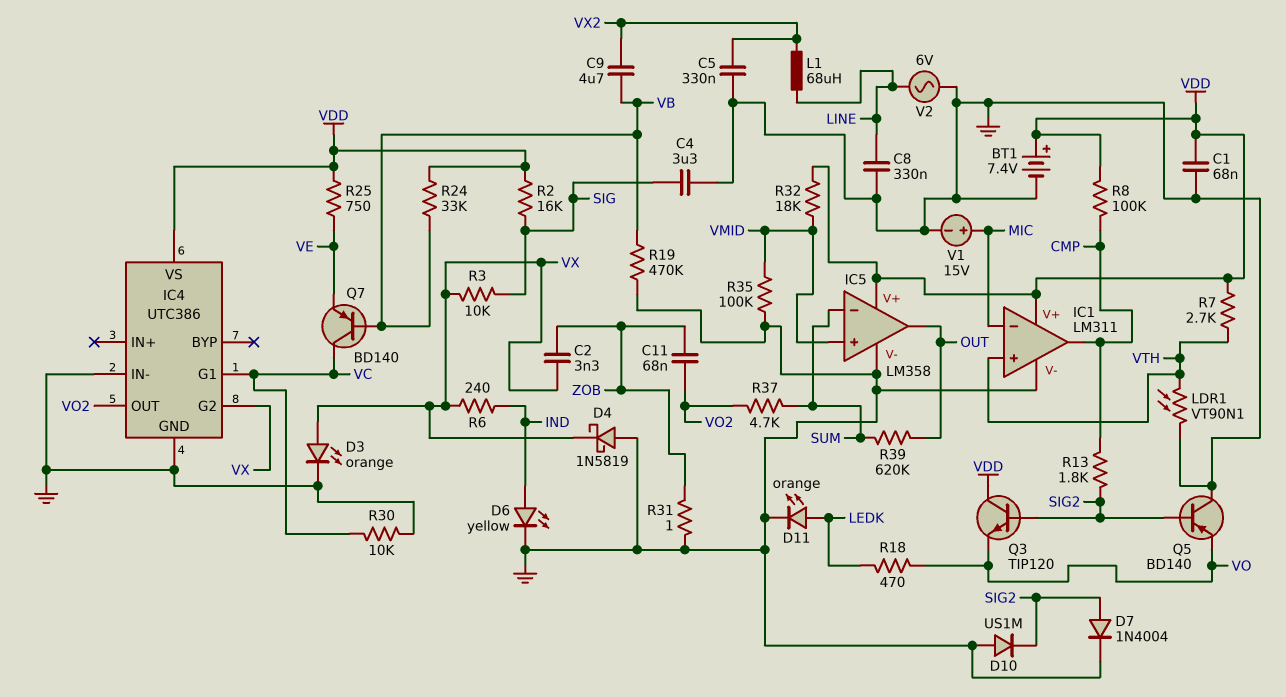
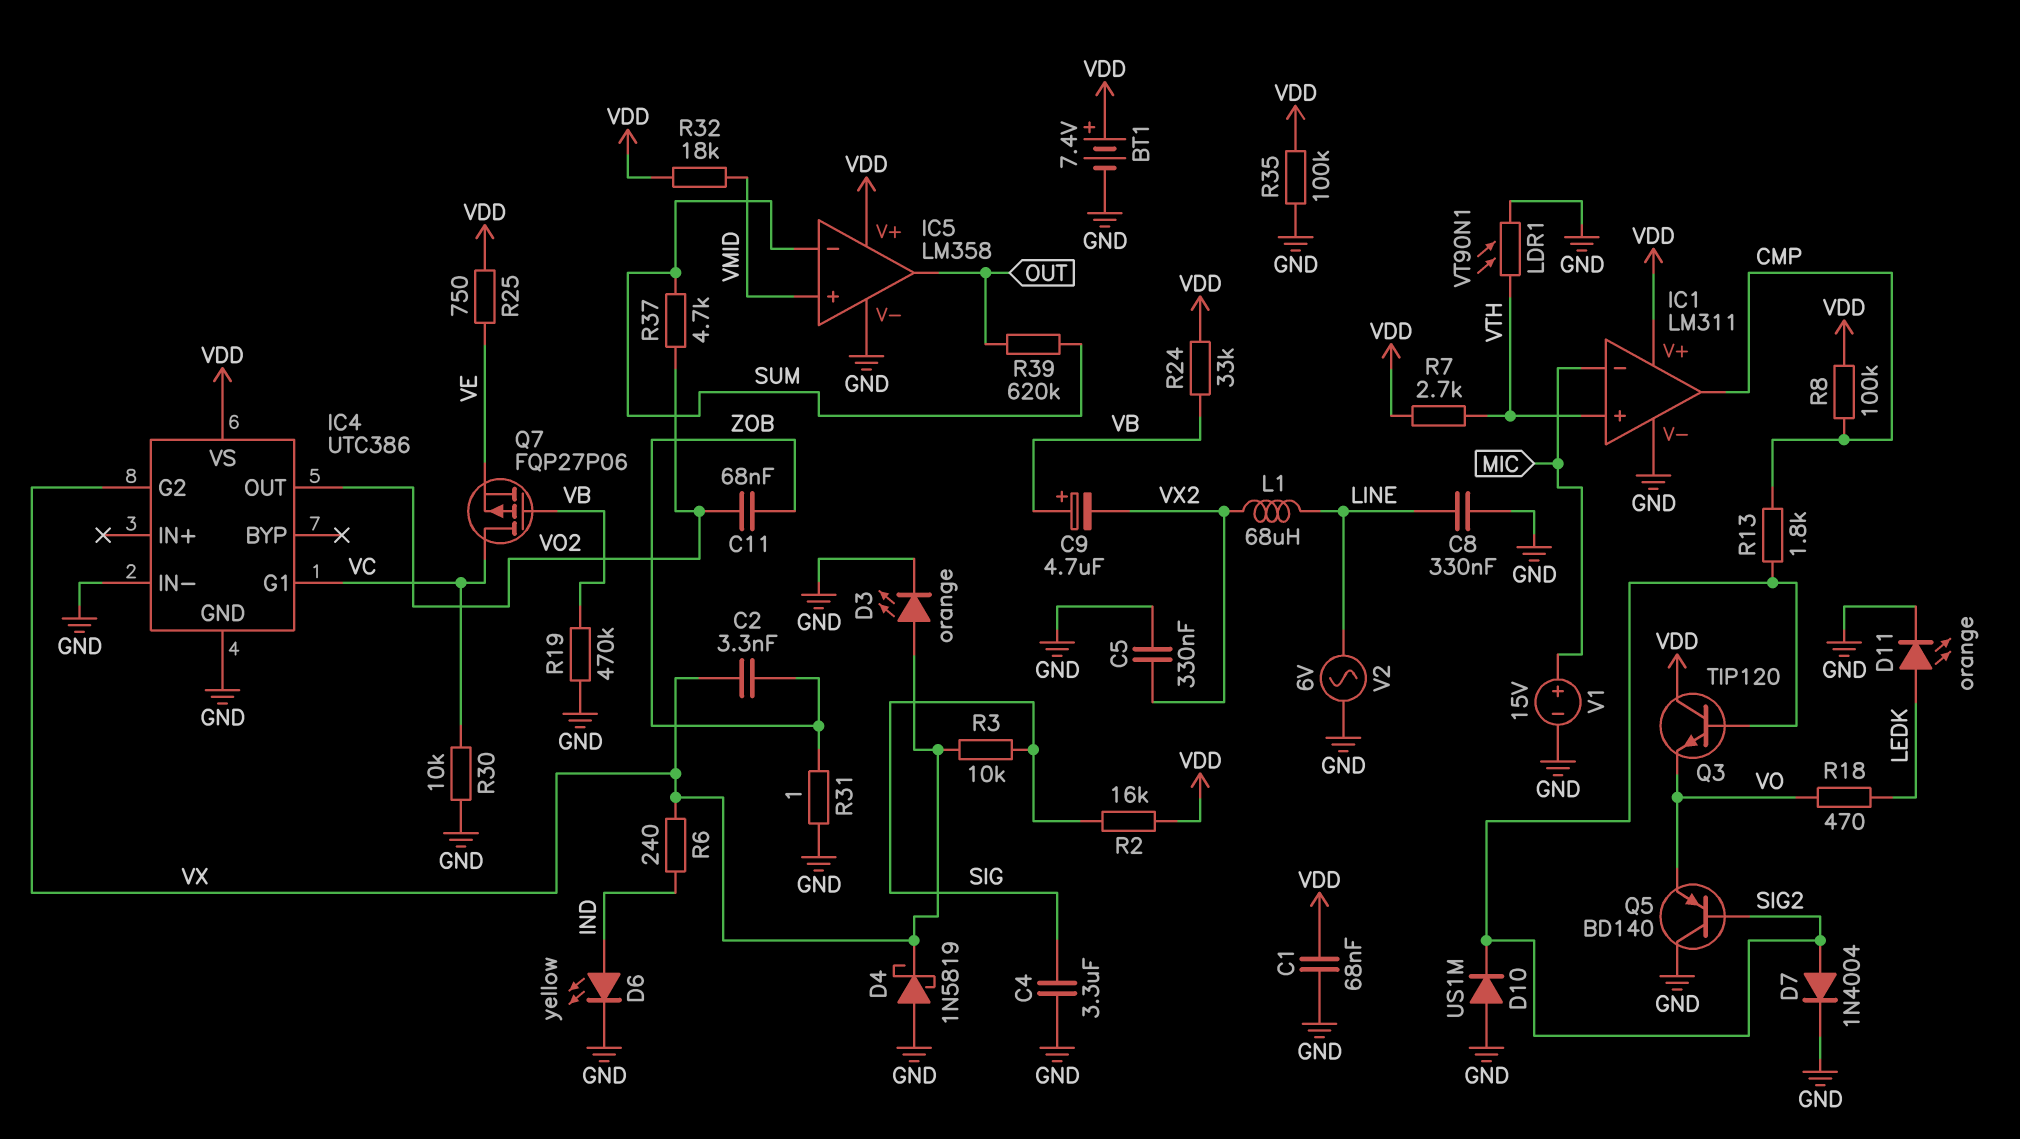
C9: 4.7uF (VB, VX2) -> 4.7uF (plus VB, minus VX2)
Q7: PNP BD140 (B VB, C VC, E VE) -> PMOS FQP27P06 (G VB, D VC, S VE)
R35: 100k (GND, VMID) -> 100k (GND, VDD)

